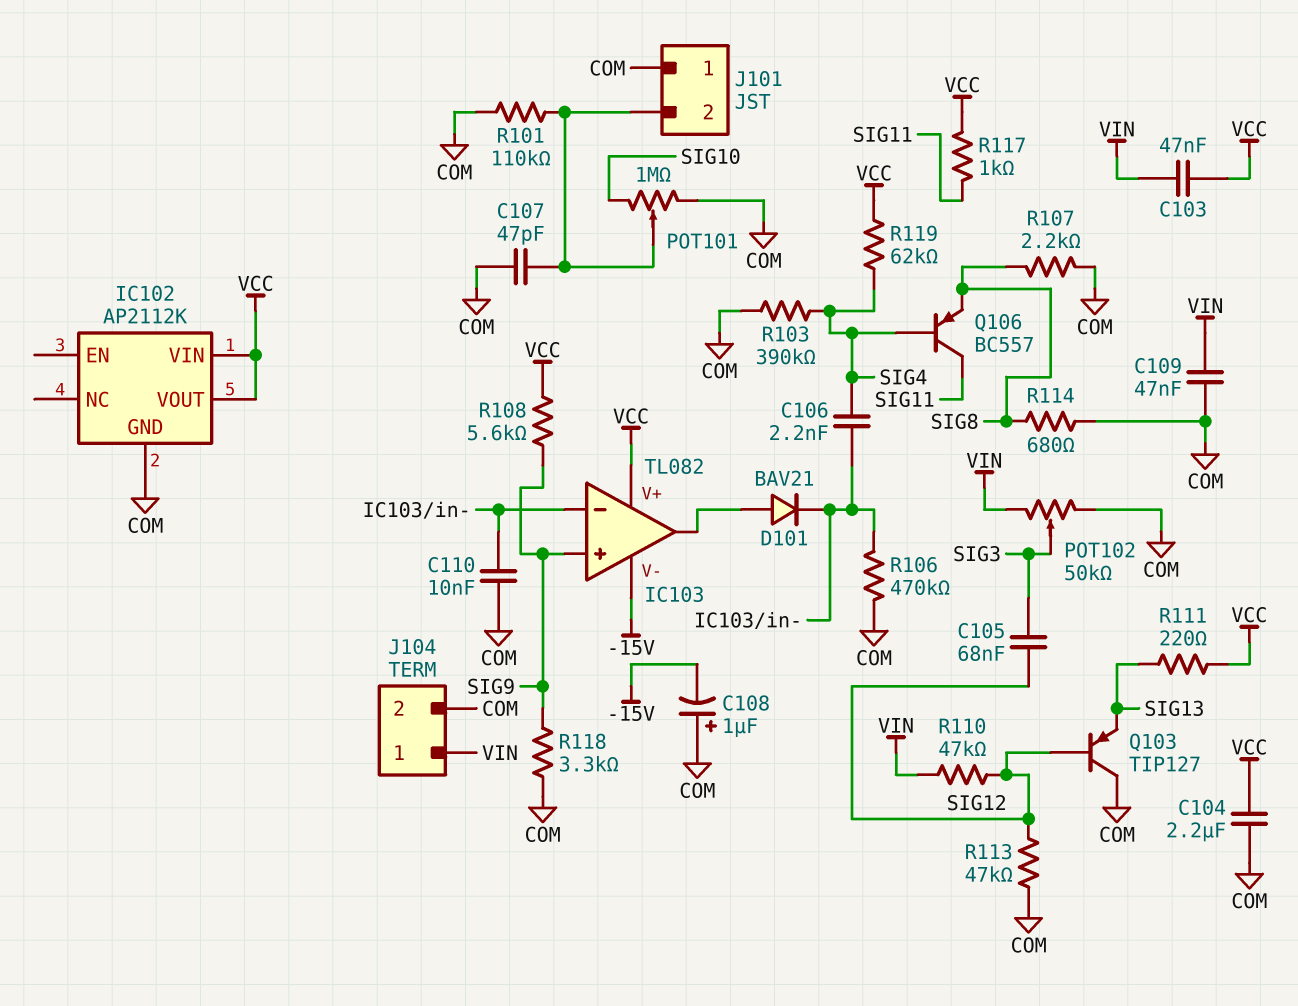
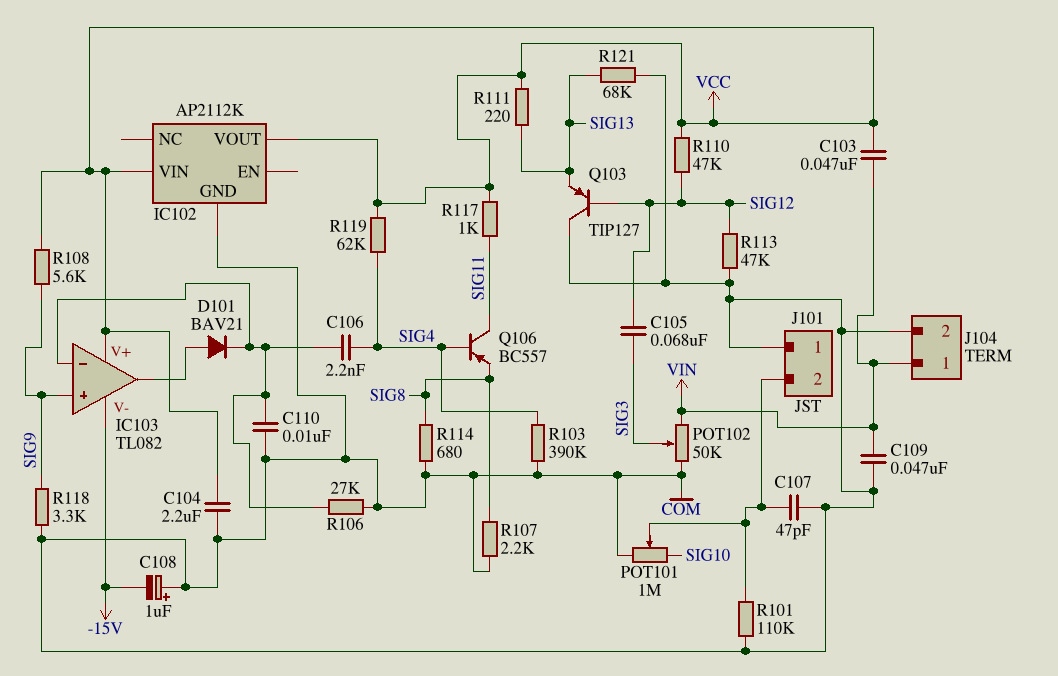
R106: 470k (COM, IC103/in-) -> 27k (COM, IC103/in-)
R110: 47k (SIG12, VIN) -> 47k (SIG12, VCC)
R121: none -> 68k (COM, SIG13)

